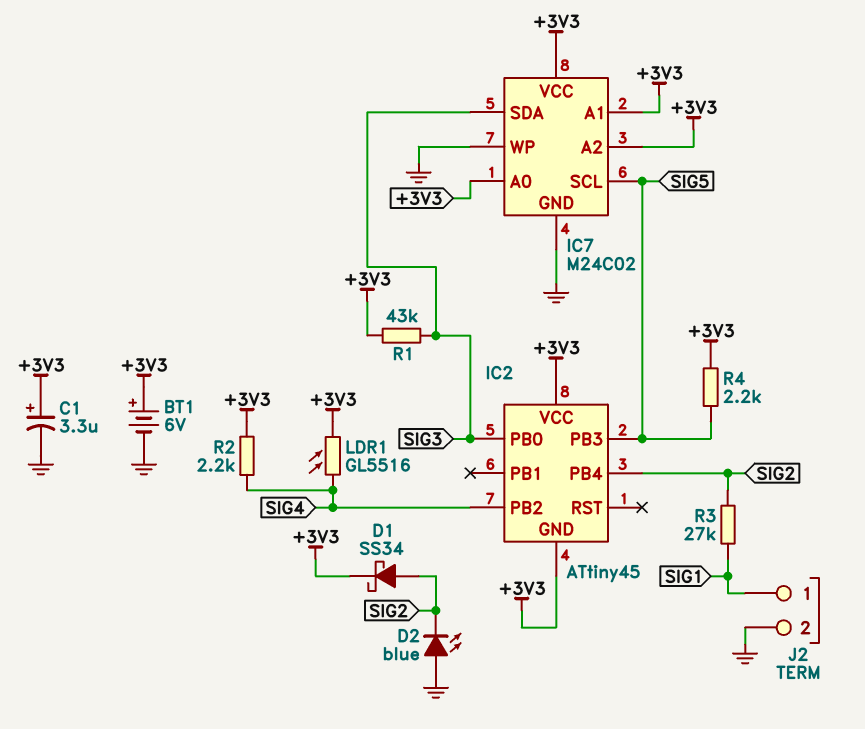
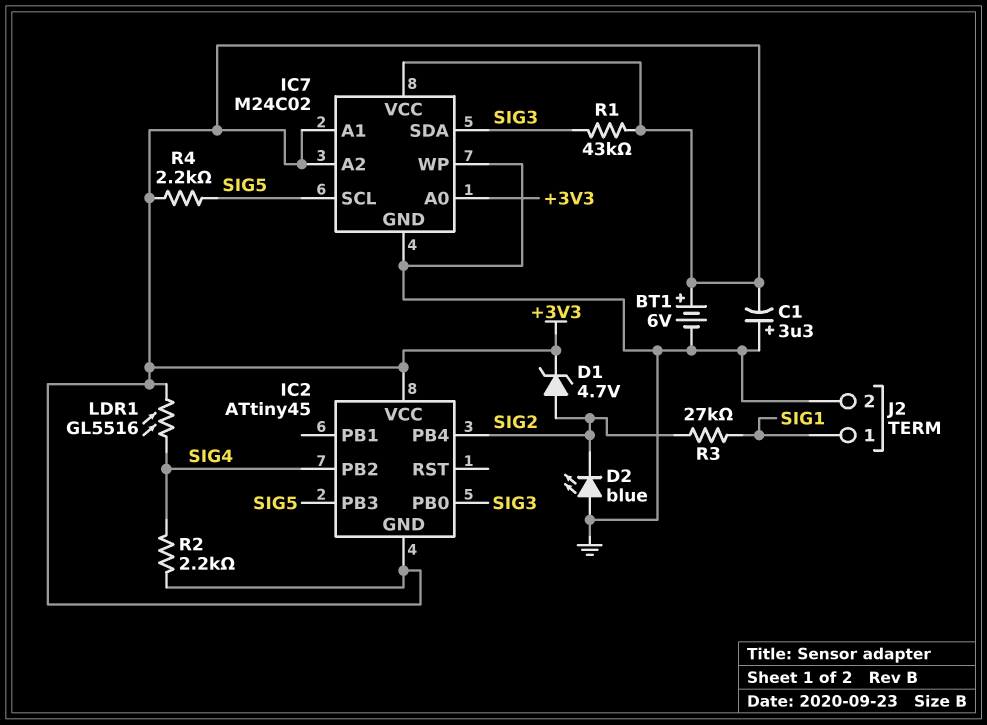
C1: 3.3uF (plus +3V3, minus GND) -> 3.3uF (plus GND, minus +3V3)
D1: schottky SS34 (A SIG2, K +3V3) -> zener 4.7V (A SIG2, K +3V3)

